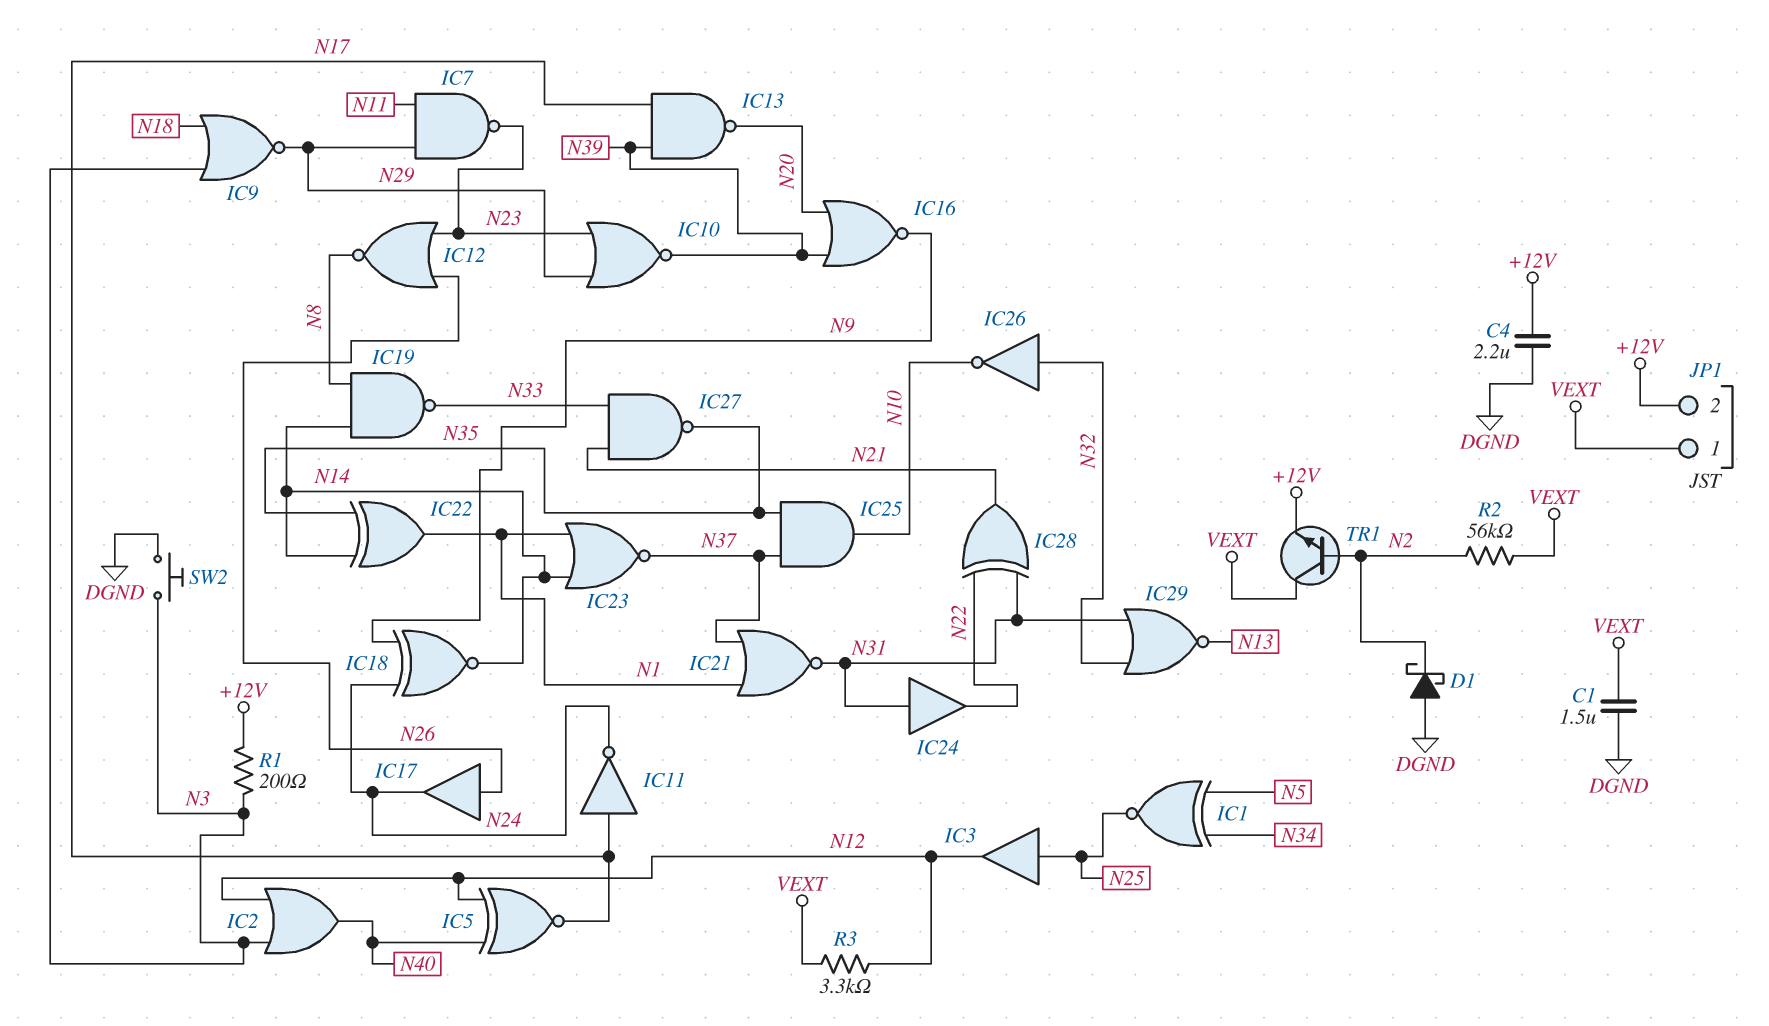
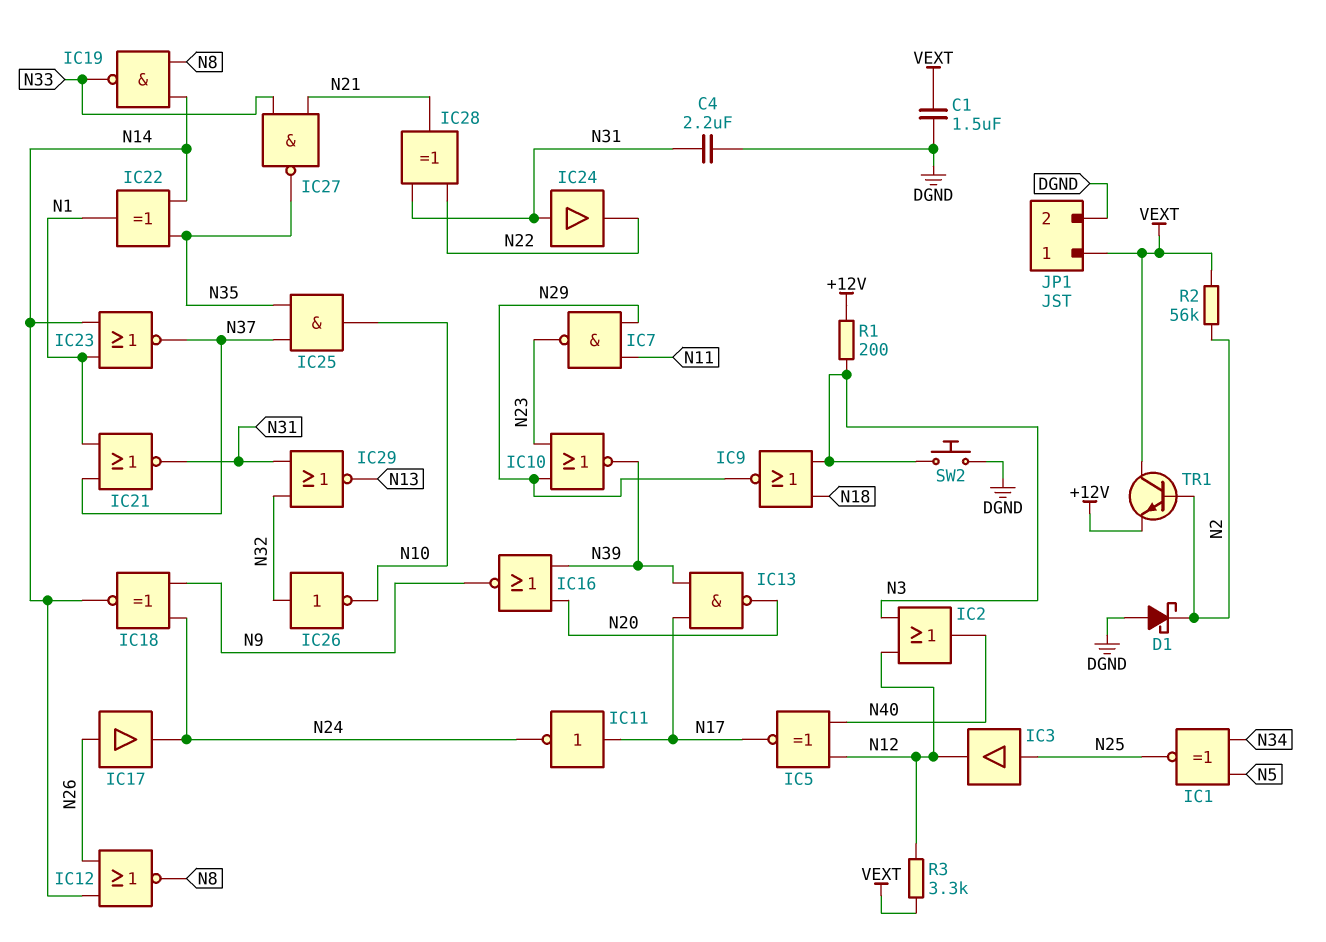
C4: 2.2uF (+12V, DGND) -> 2.2uF (DGND, N31)
IC12: NOR (in N23, in N26, out N8) -> NOR (in N14, in N26, out N8)
JP1 pin 2: +12V -> DGND

